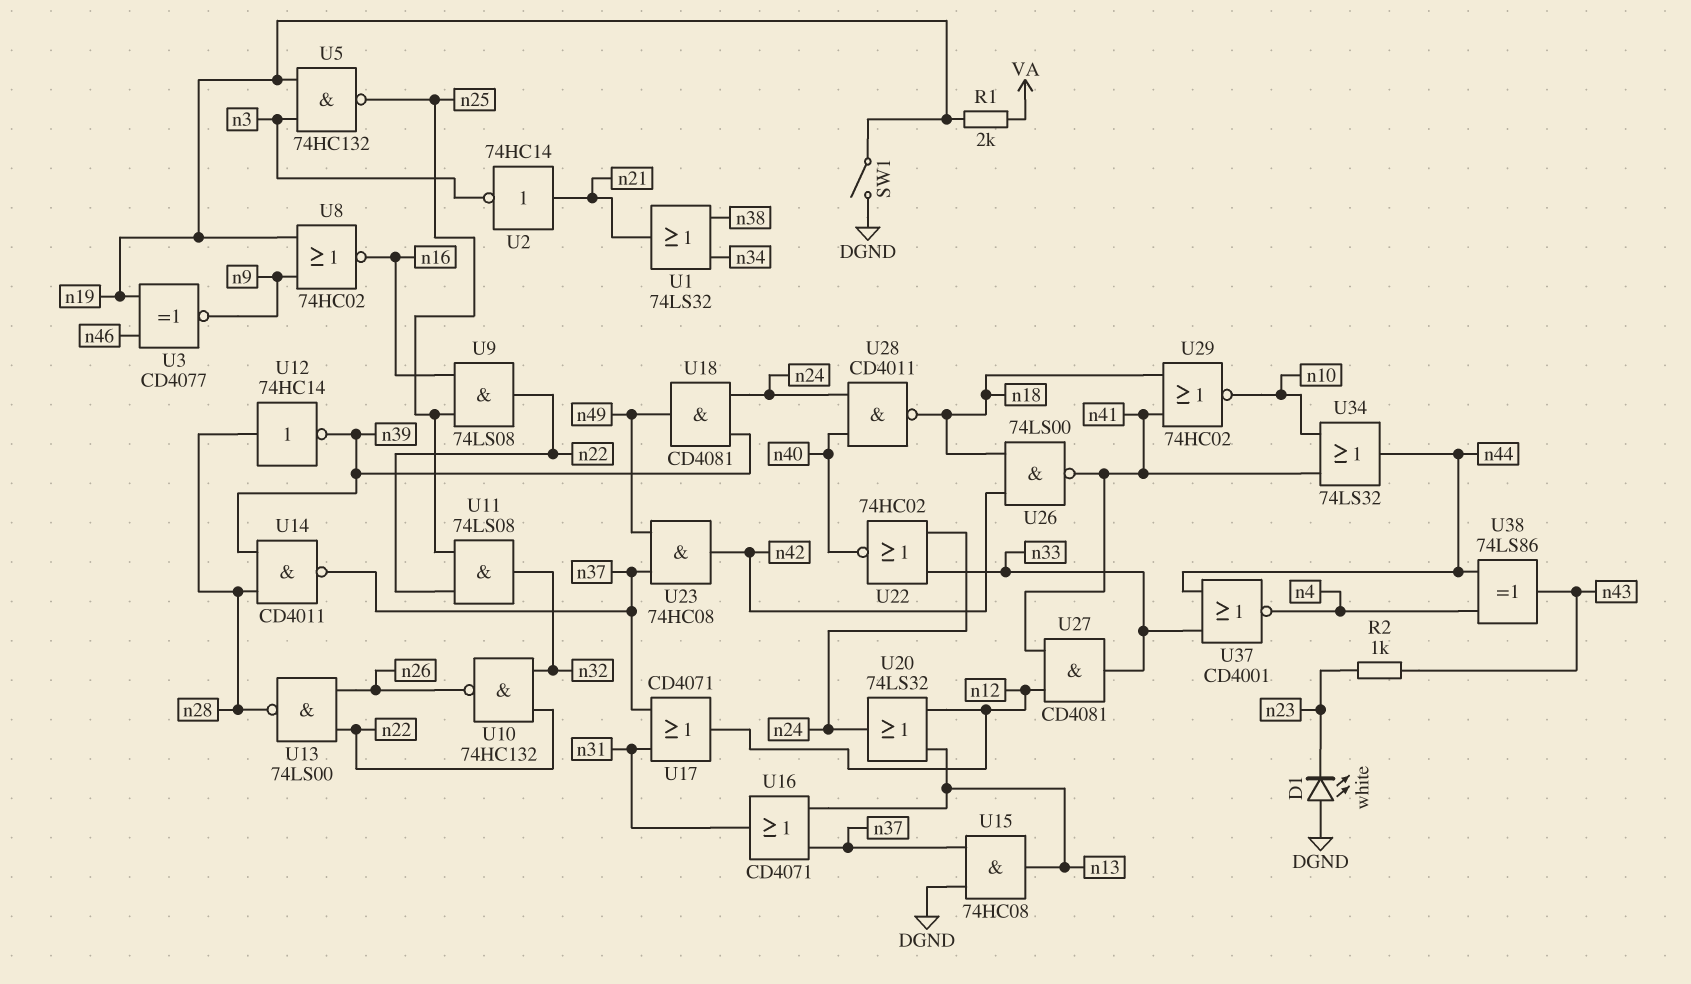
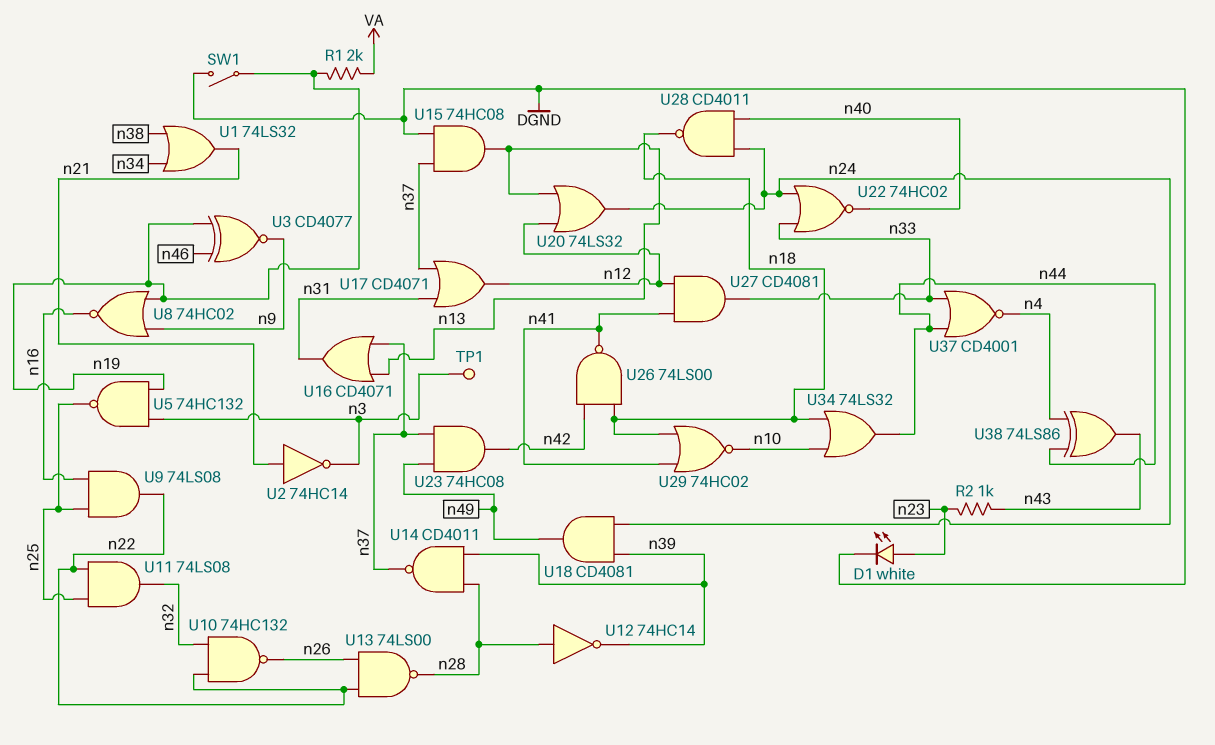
D1: LED white (A DGND, K n23) -> LED white (A n23, K DGND)
TP1: none -> test point (n3)
U34: OR 74LS32 (in n10, in n41, out n44) -> OR 74LS32 (in n10, in n18, out n44)

